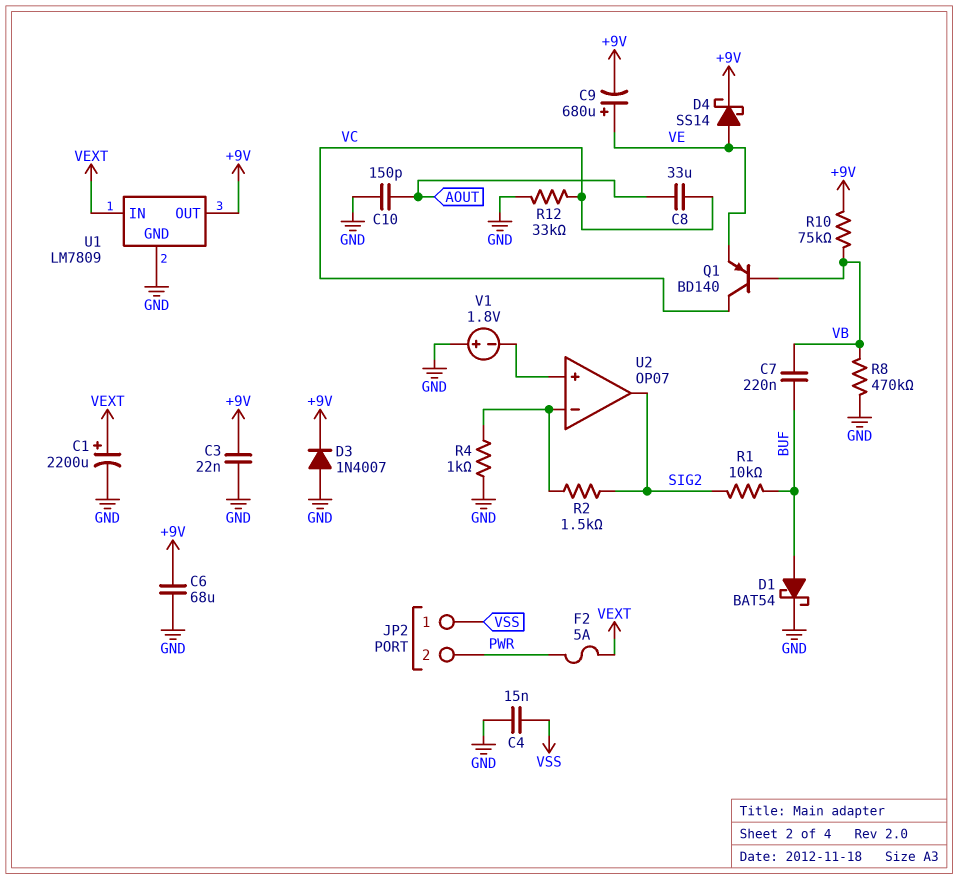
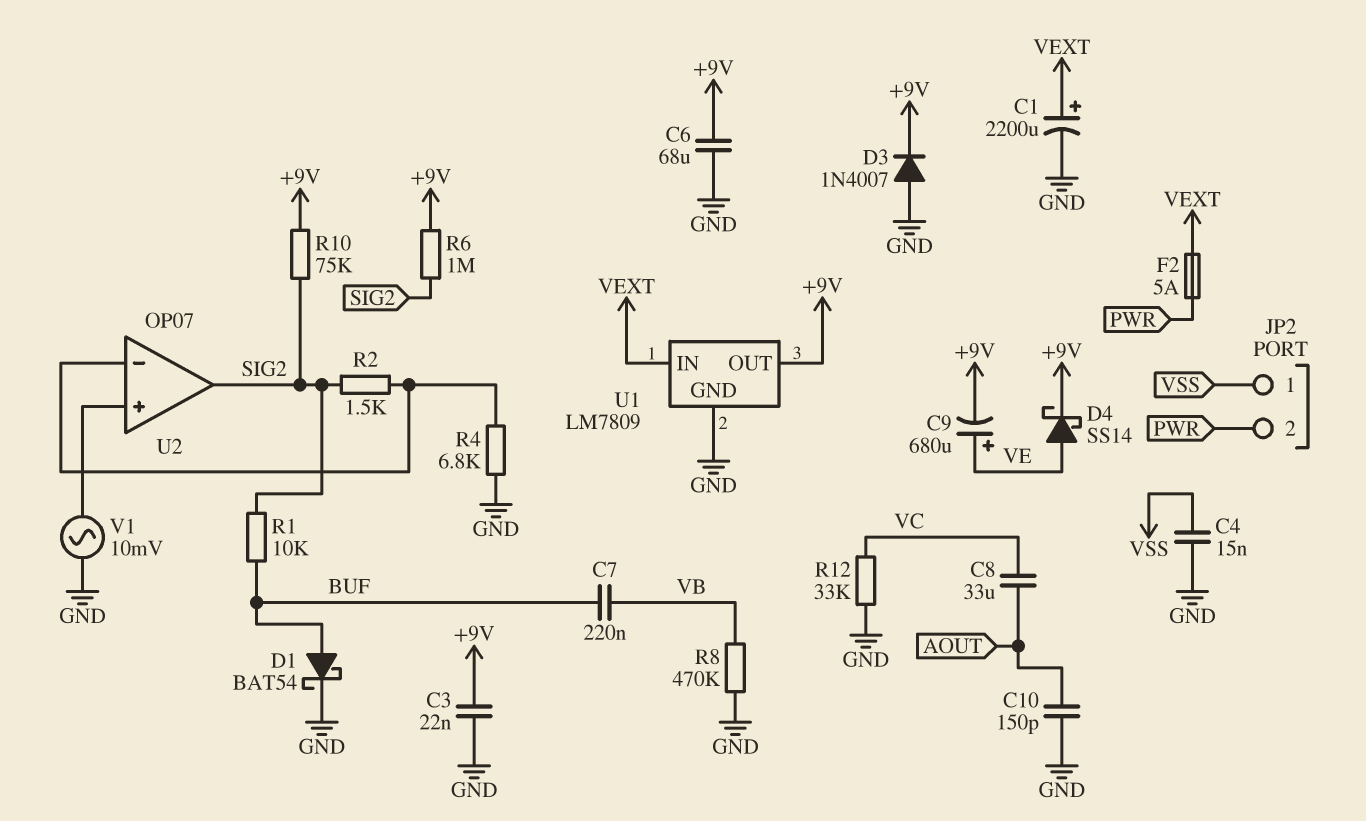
Q1: PNP BD140 (B VB, C VC, E VE) -> none
R4: 1k (GND, U2/in-) -> 6.8k (GND, U2/in-)
R6: none -> 1M (+9V, SIG2)
R10: 75k (+9V, VB) -> 75k (+9V, SIG2)
V1: 1.8V (plus GND, minus U2/in+) -> AC 10mV (GND, U2/in+)

